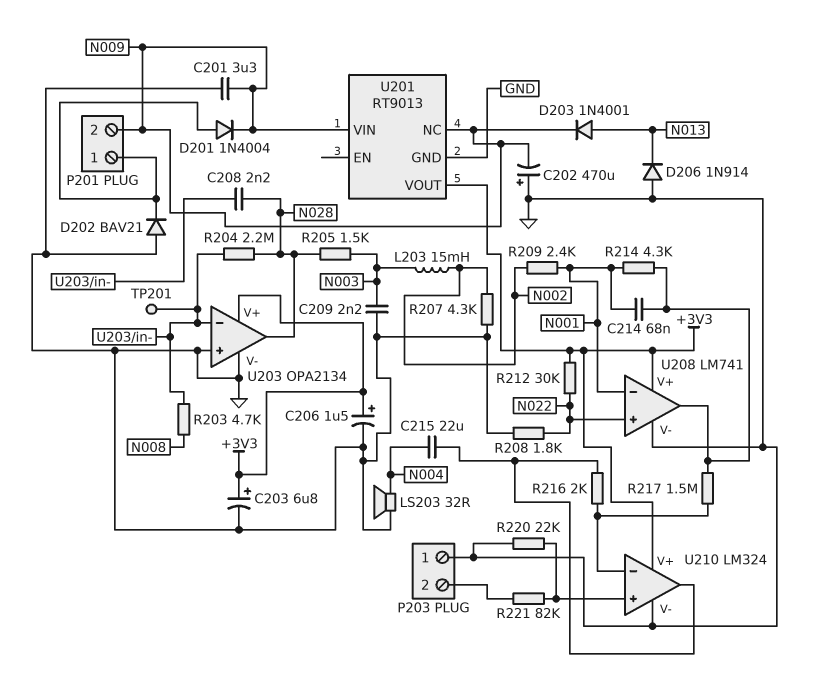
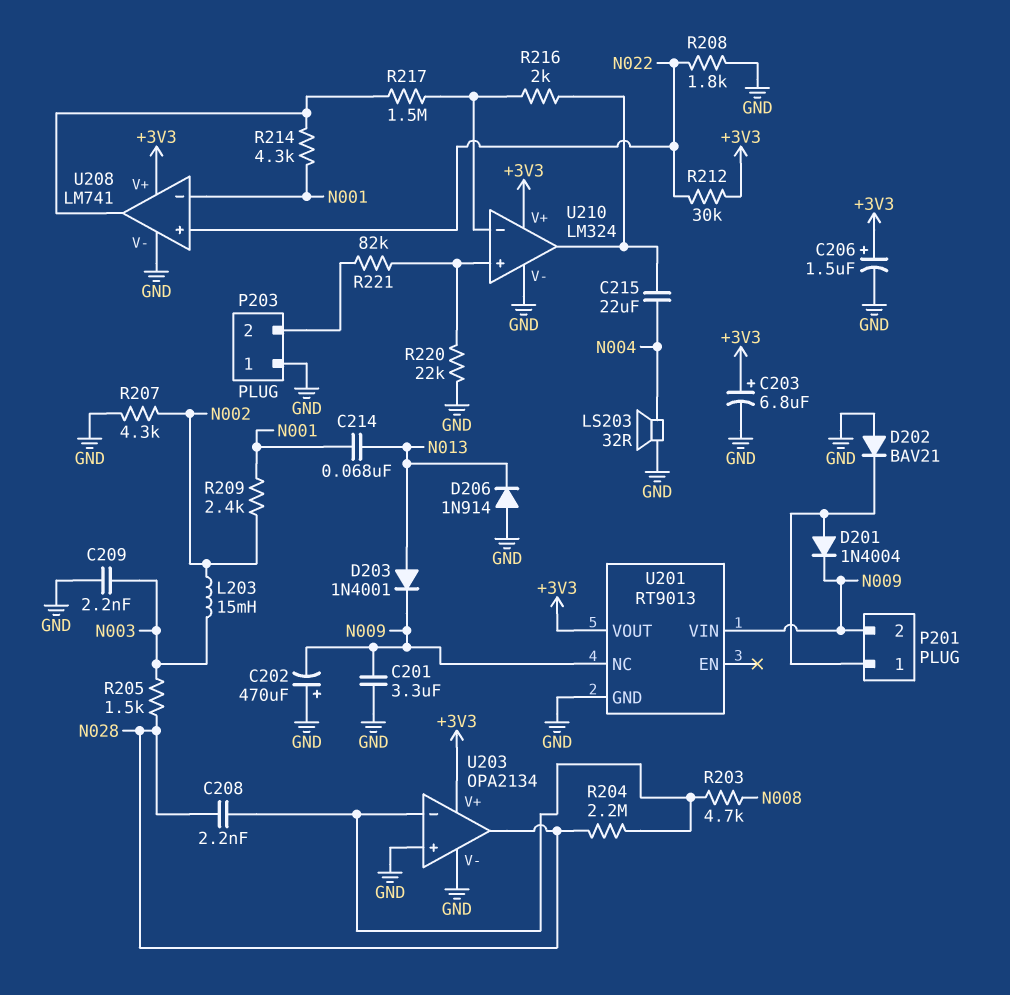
C214: 68nF (N001, U208/out) -> 68nF (N001, N013)
TP201: test point (U203/in-) -> none

